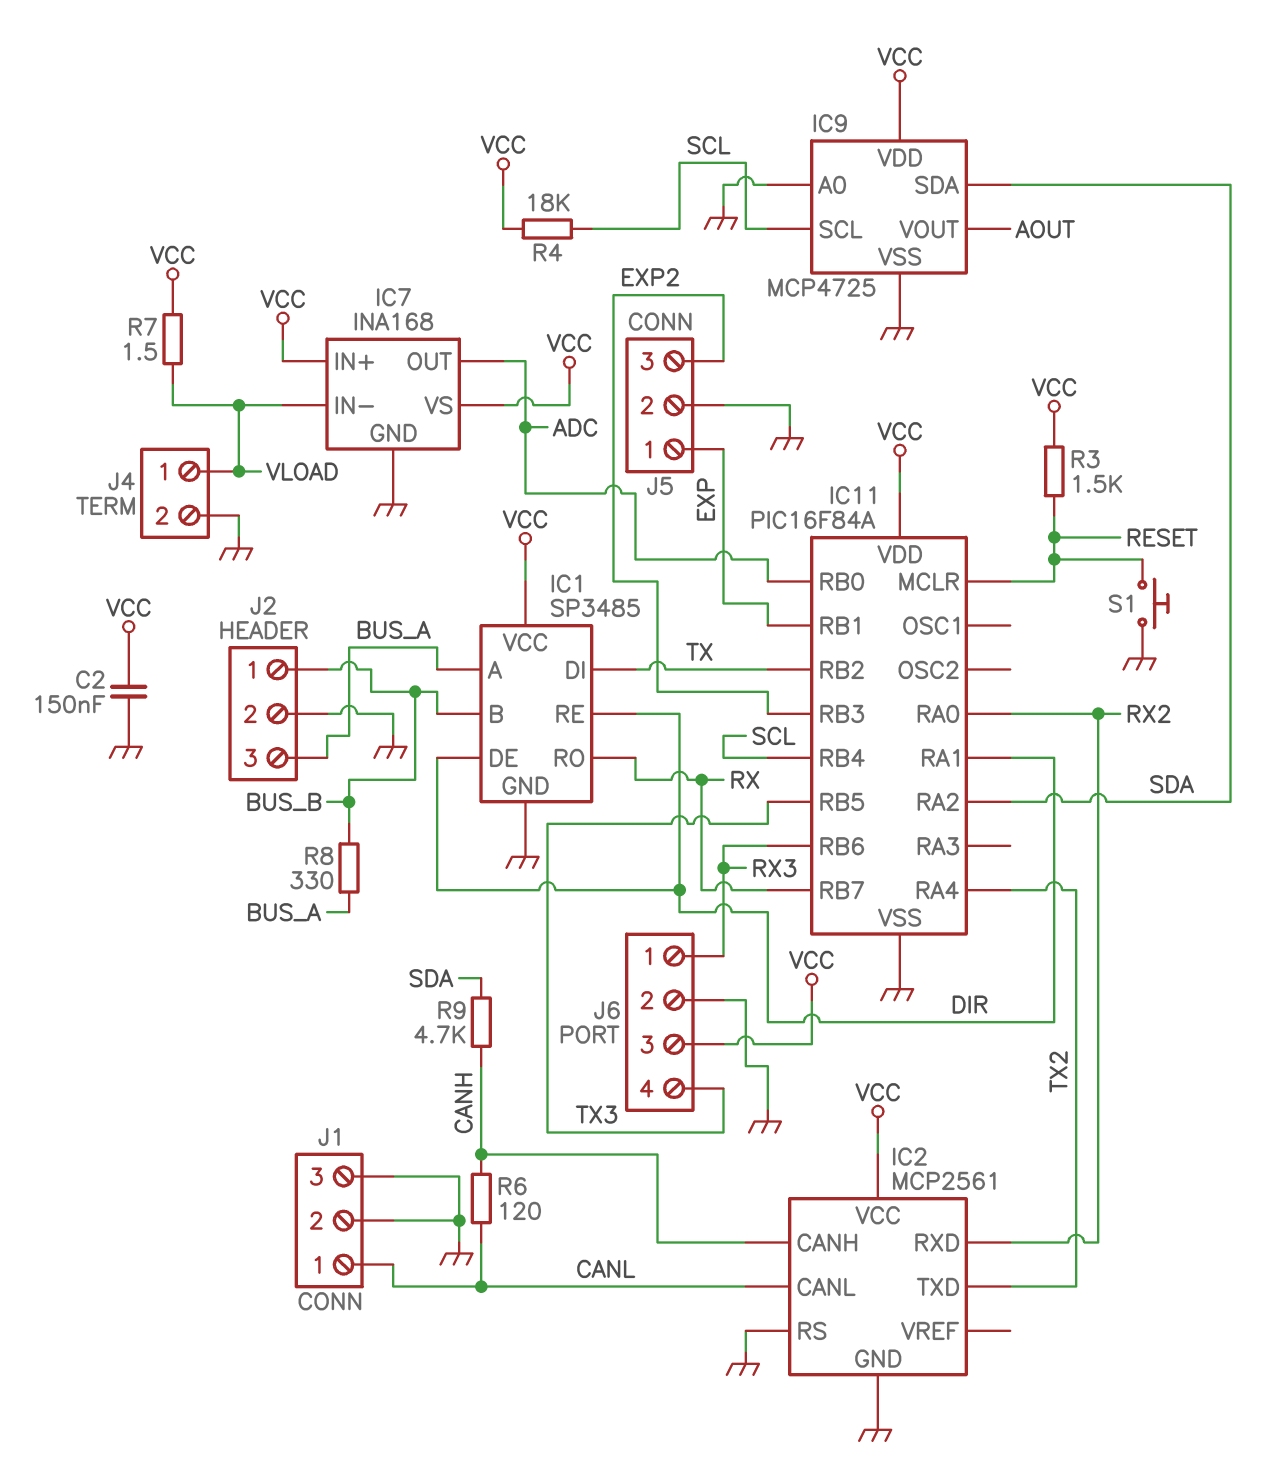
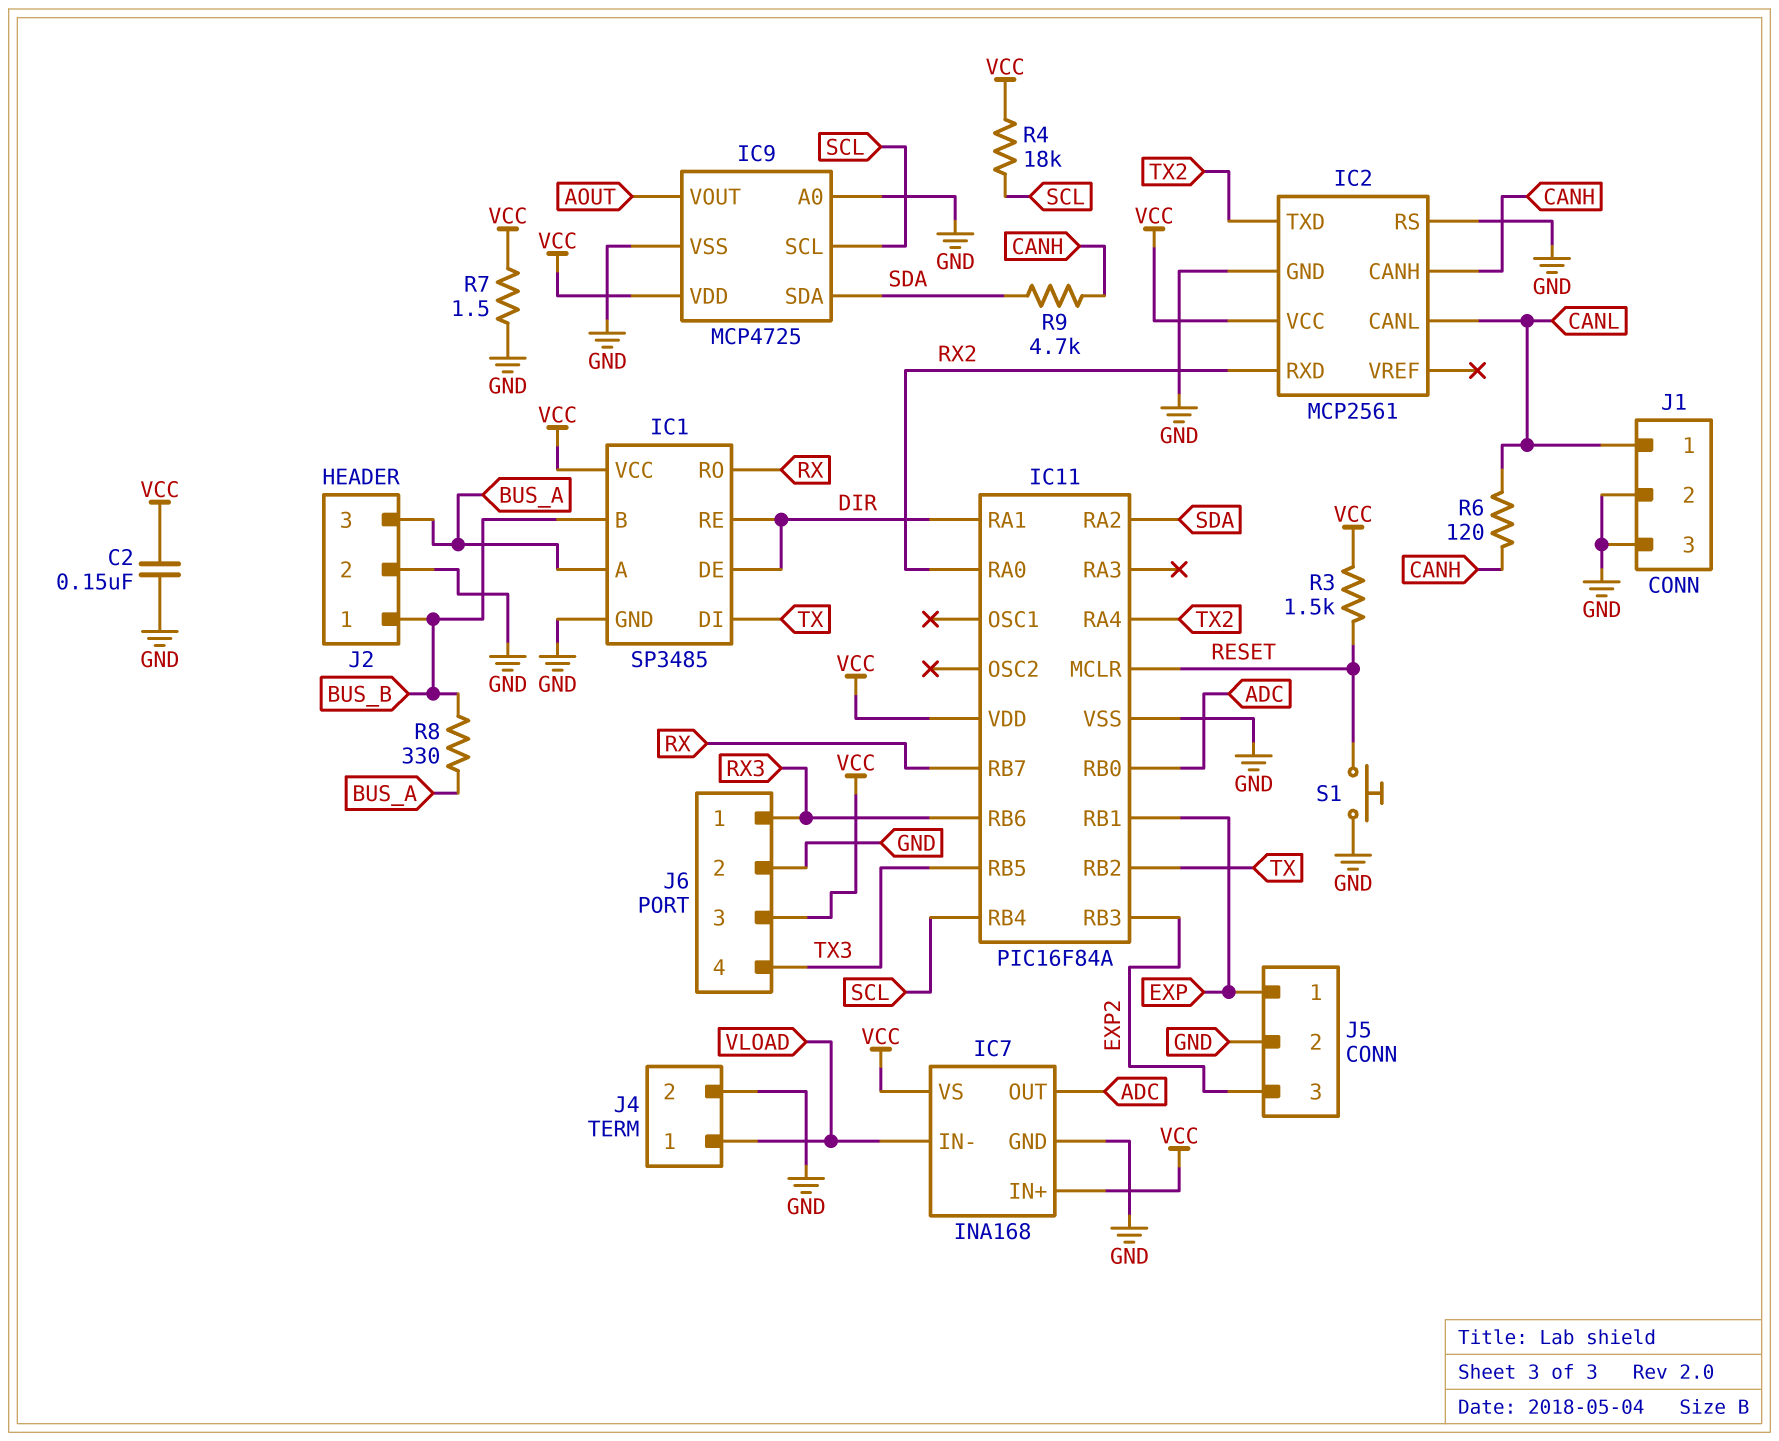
R7: 1.5 (VCC, VLOAD) -> 1.5 (GND, VCC)

